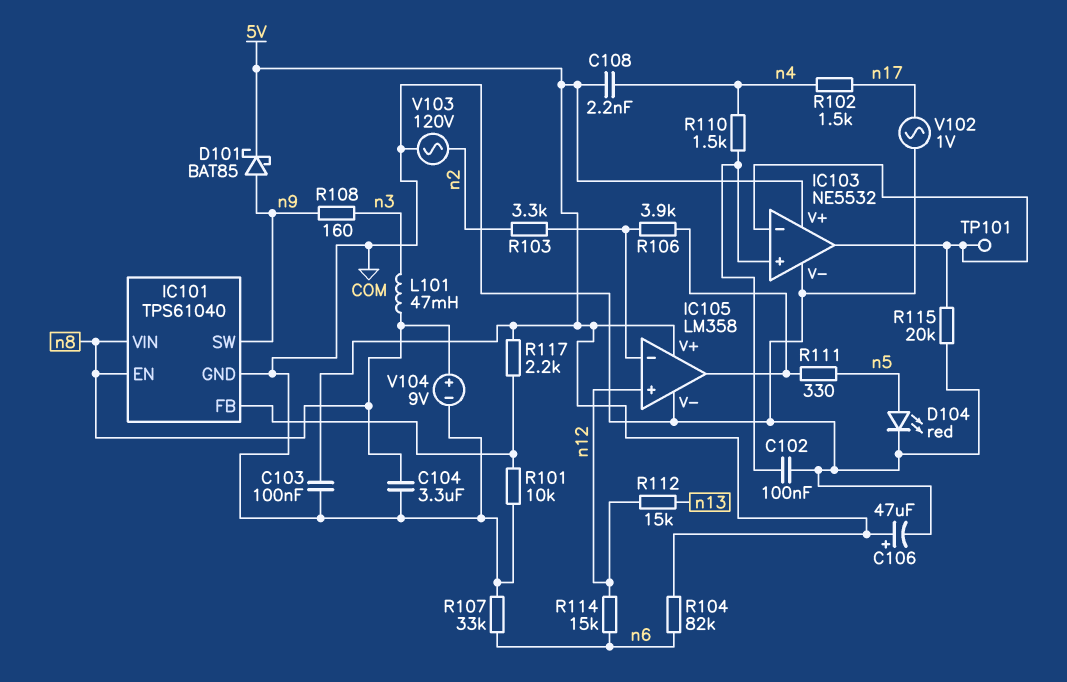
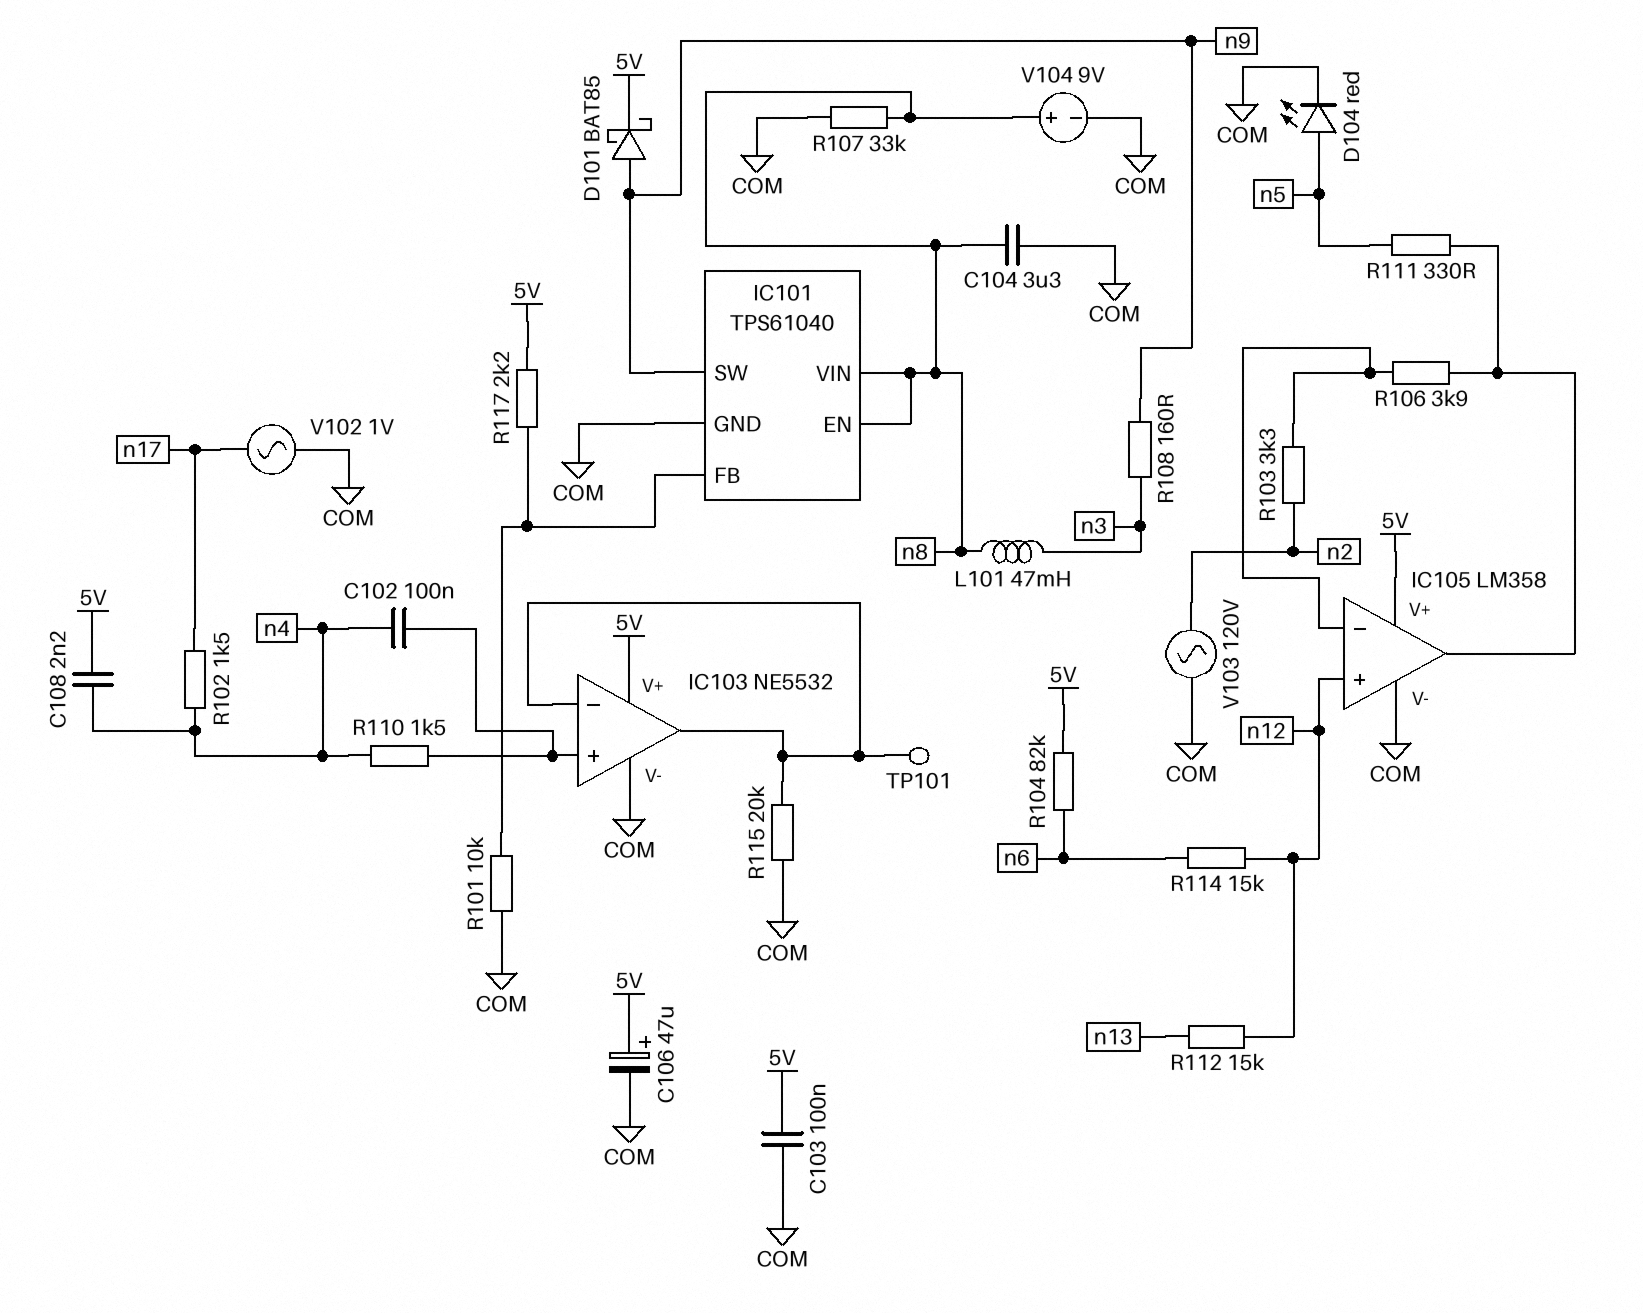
C102: 100nF (COM, IC103/in+) -> 100nF (IC103/in+, n4)
R107: 33k (COM, n6) -> 33k (COM, n8)

